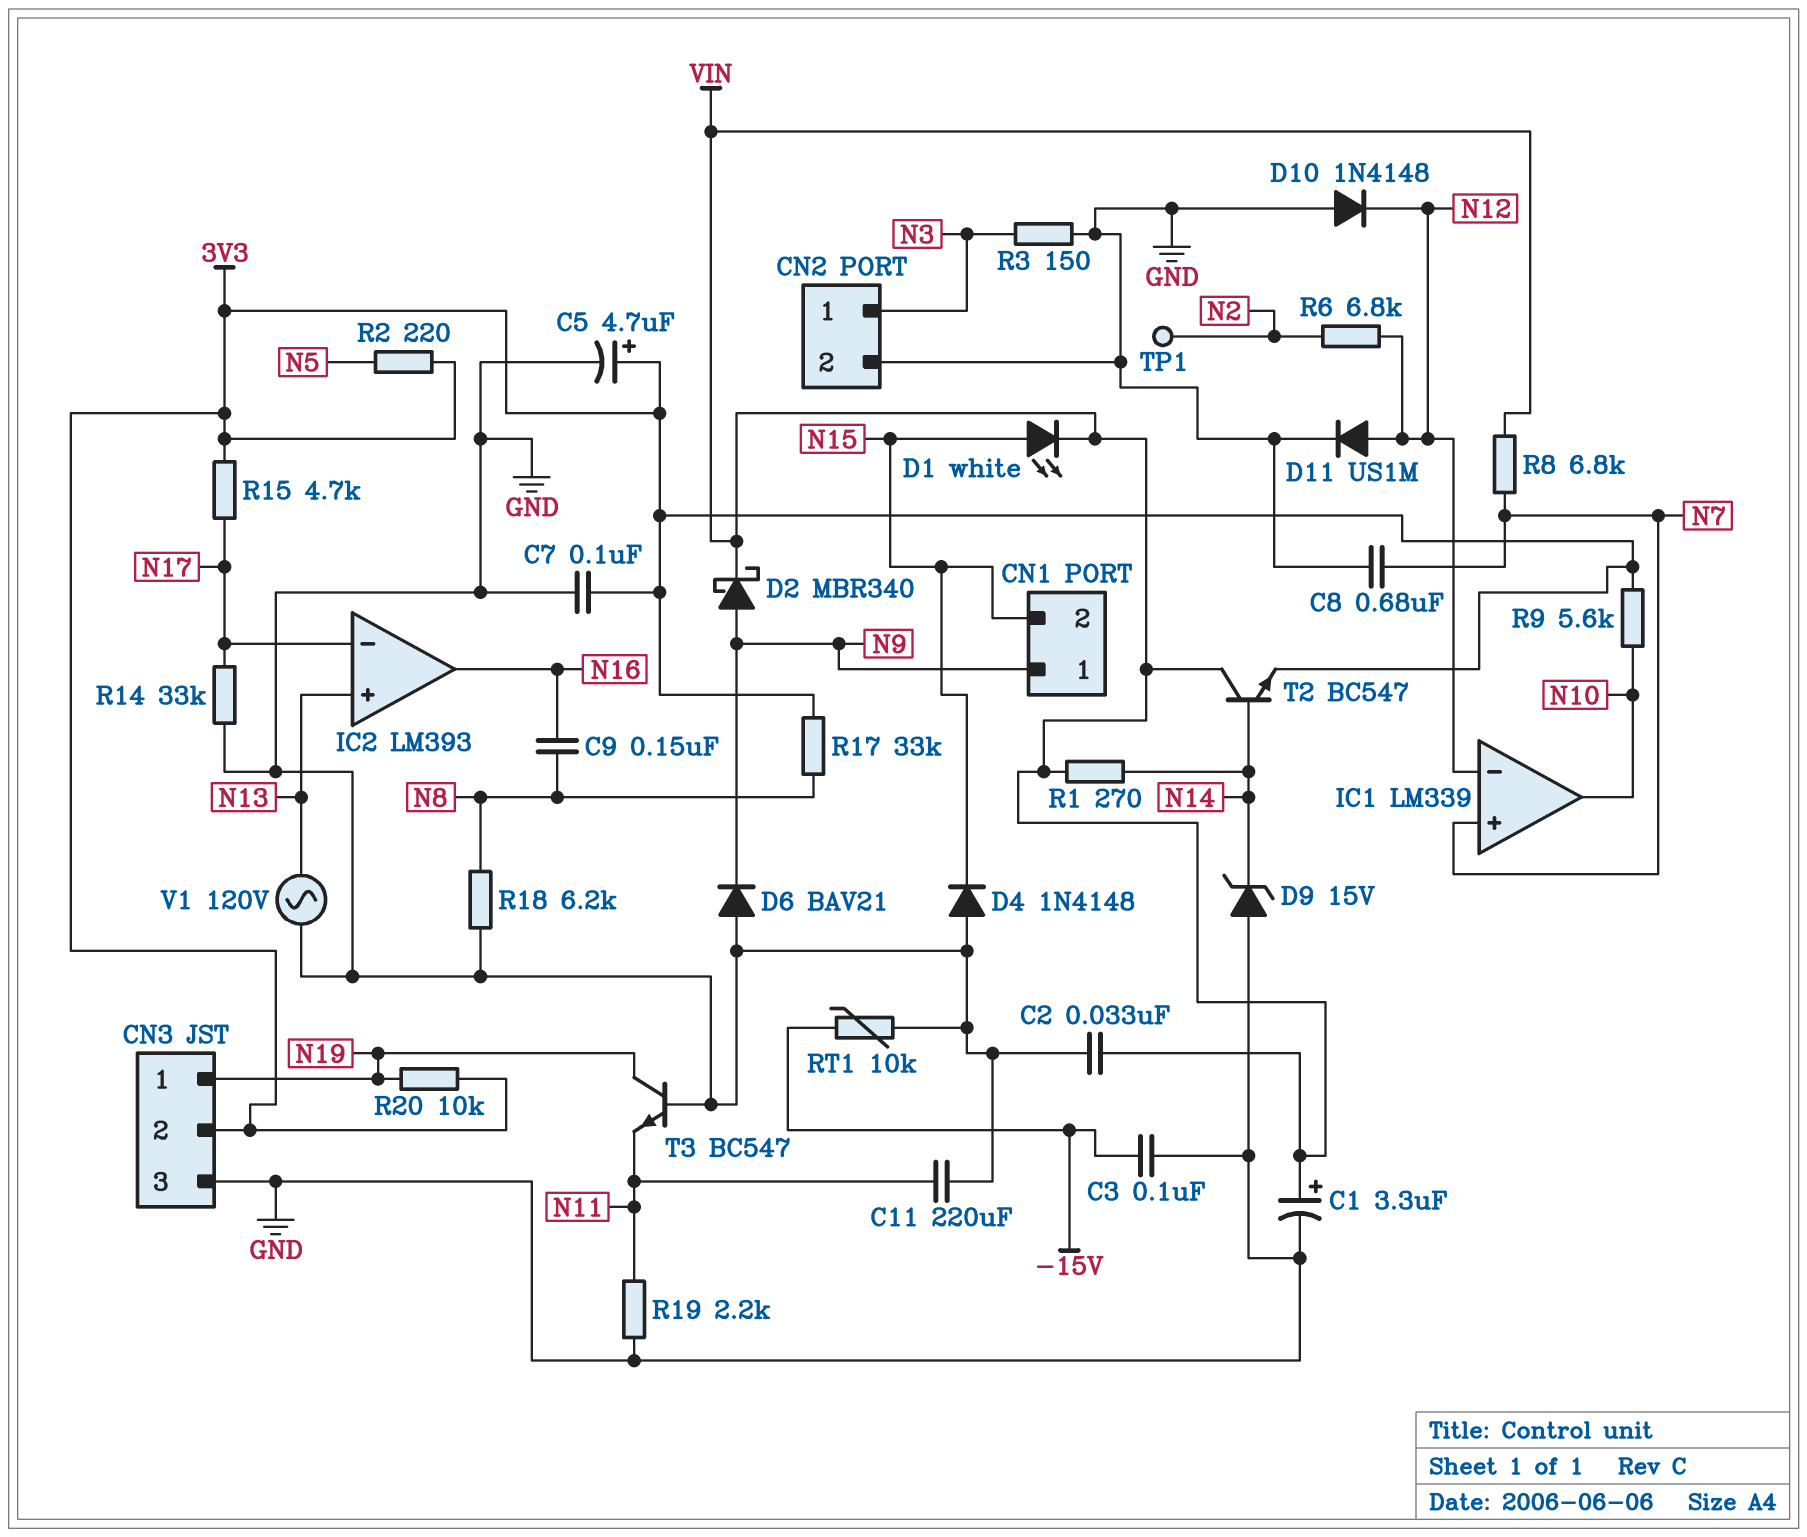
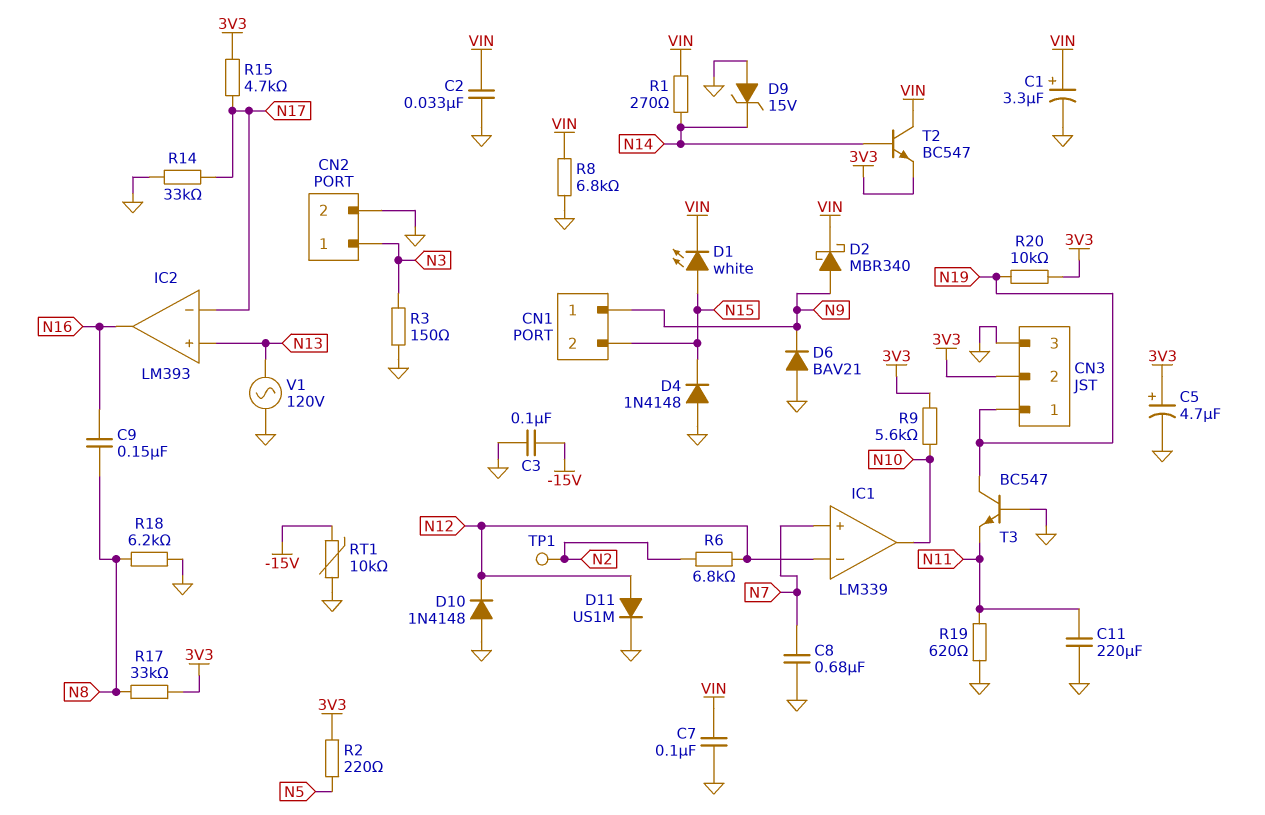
C7: 100nF (3V3, GND) -> 100nF (GND, VIN)
R8: 6.8k (N7, VIN) -> 6.8k (GND, VIN)
R19: 2.2k (GND, N11) -> 620 (GND, N11)

